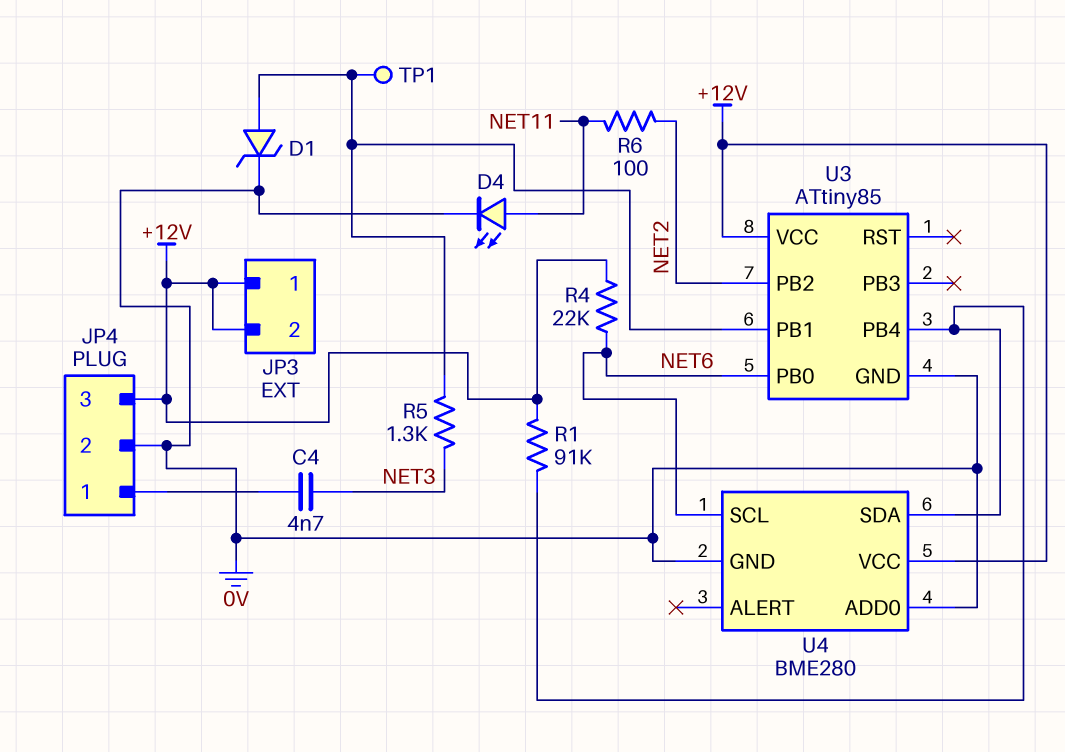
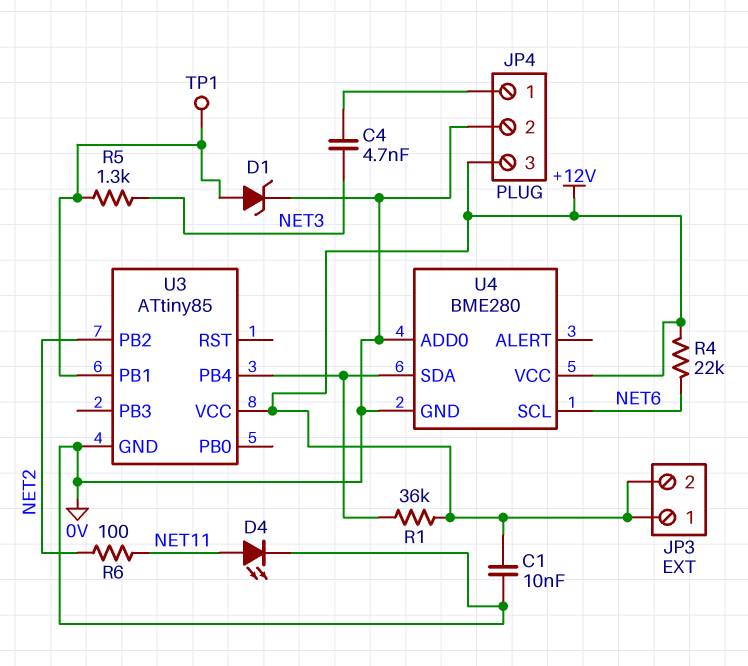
C1: none -> 10nF (+12V, 0V)
R1: 91k (+12V, U3/PB4) -> 36k (+12V, U3/PB4)
U3 pin PB0: NET6 -> none

